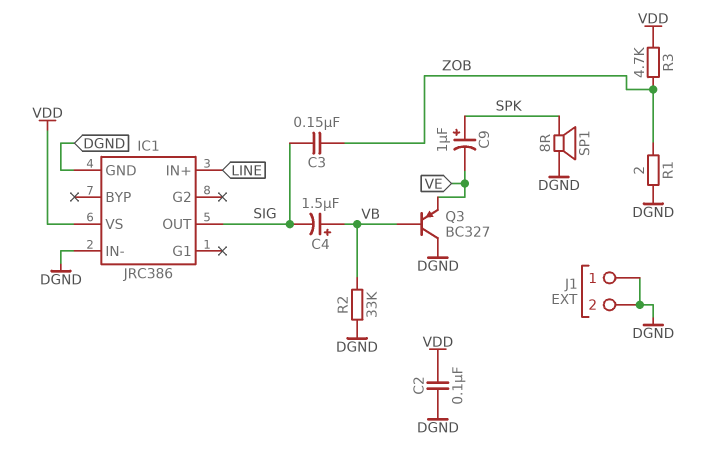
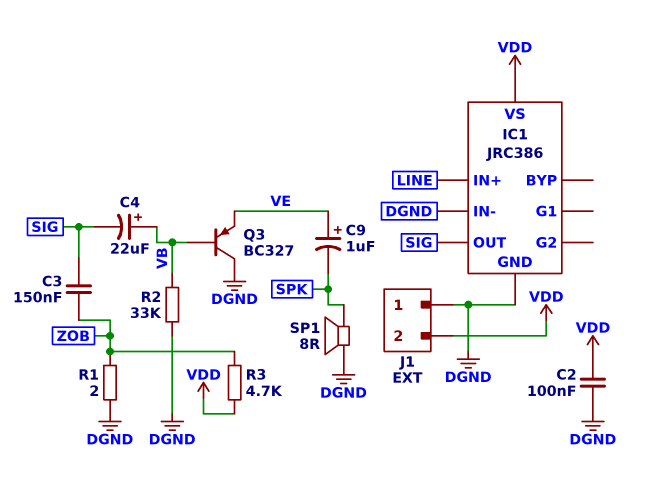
C4: 1.5uF (plus VB, minus SIG) -> 22uF (plus VB, minus SIG)
C9: 1uF (plus SPK, minus VE) -> 1uF (plus VE, minus SPK)
J1 pin 2: DGND -> VDD

